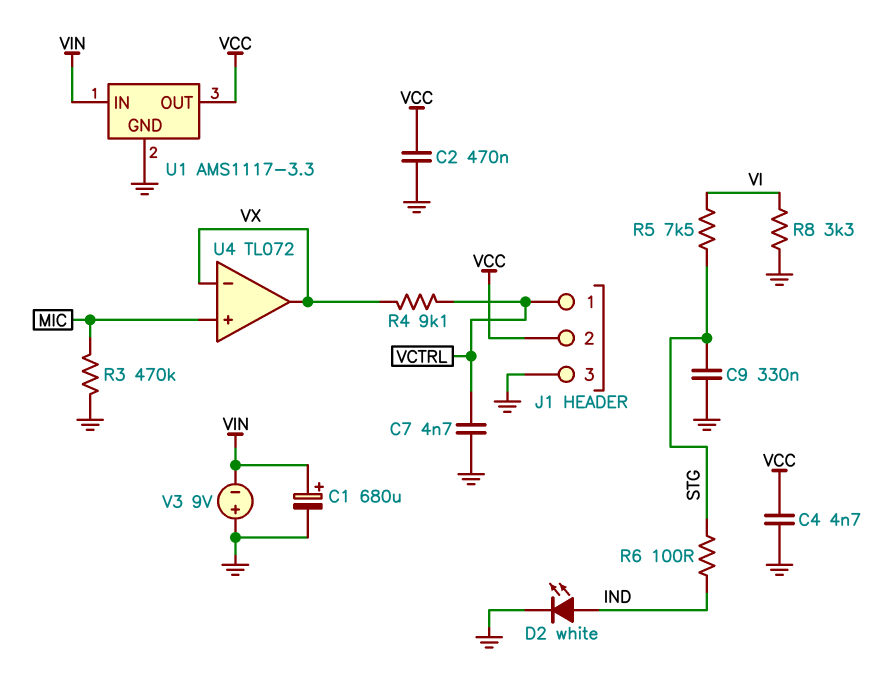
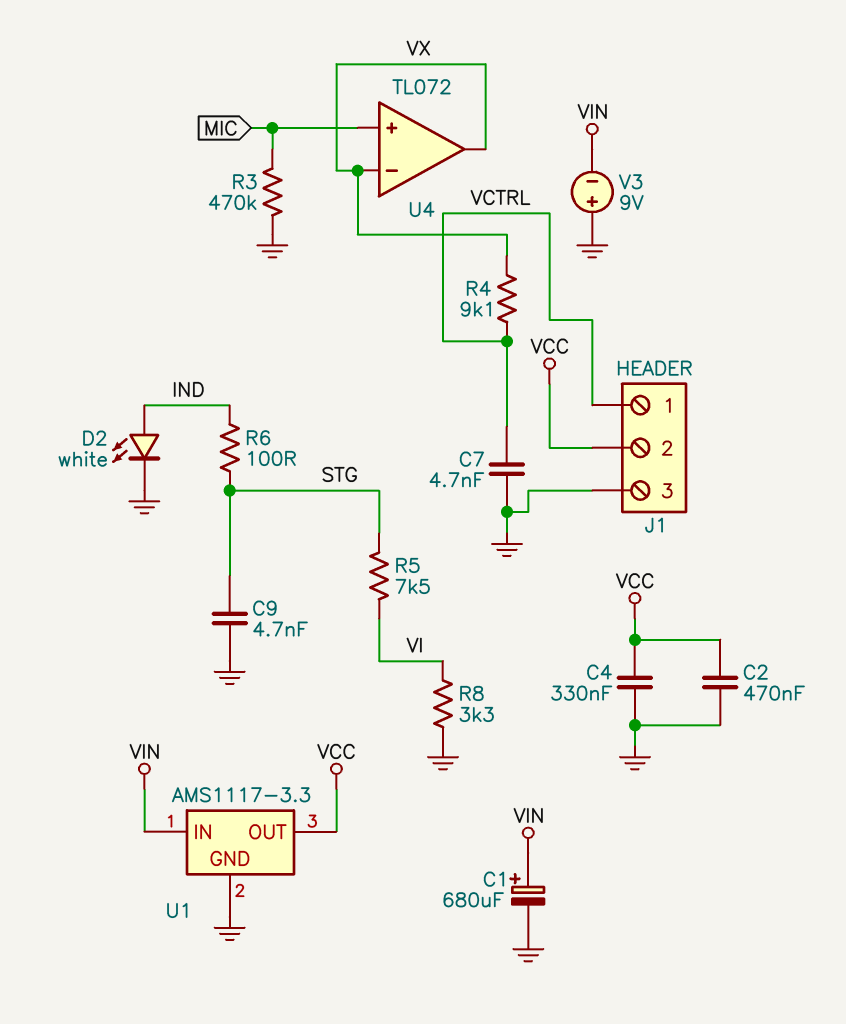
C4: 4.7nF (GND, VCC) -> 330nF (GND, VCC)
C9: 330nF (GND, STG) -> 4.7nF (GND, STG)

